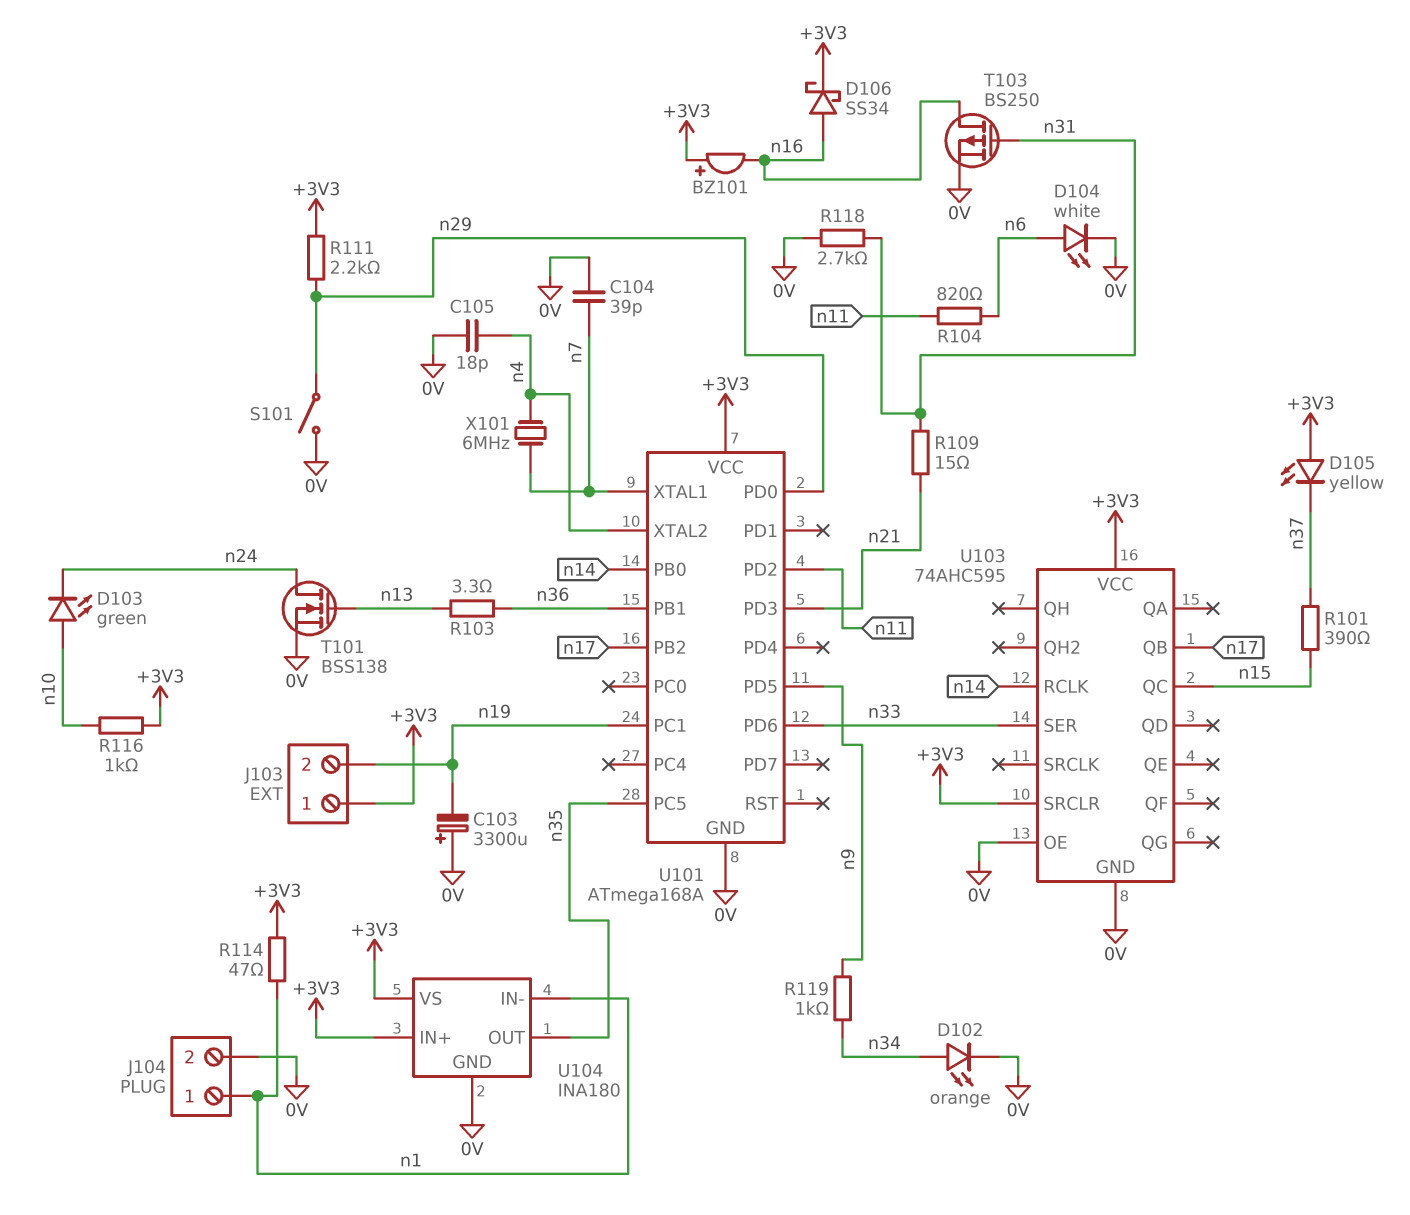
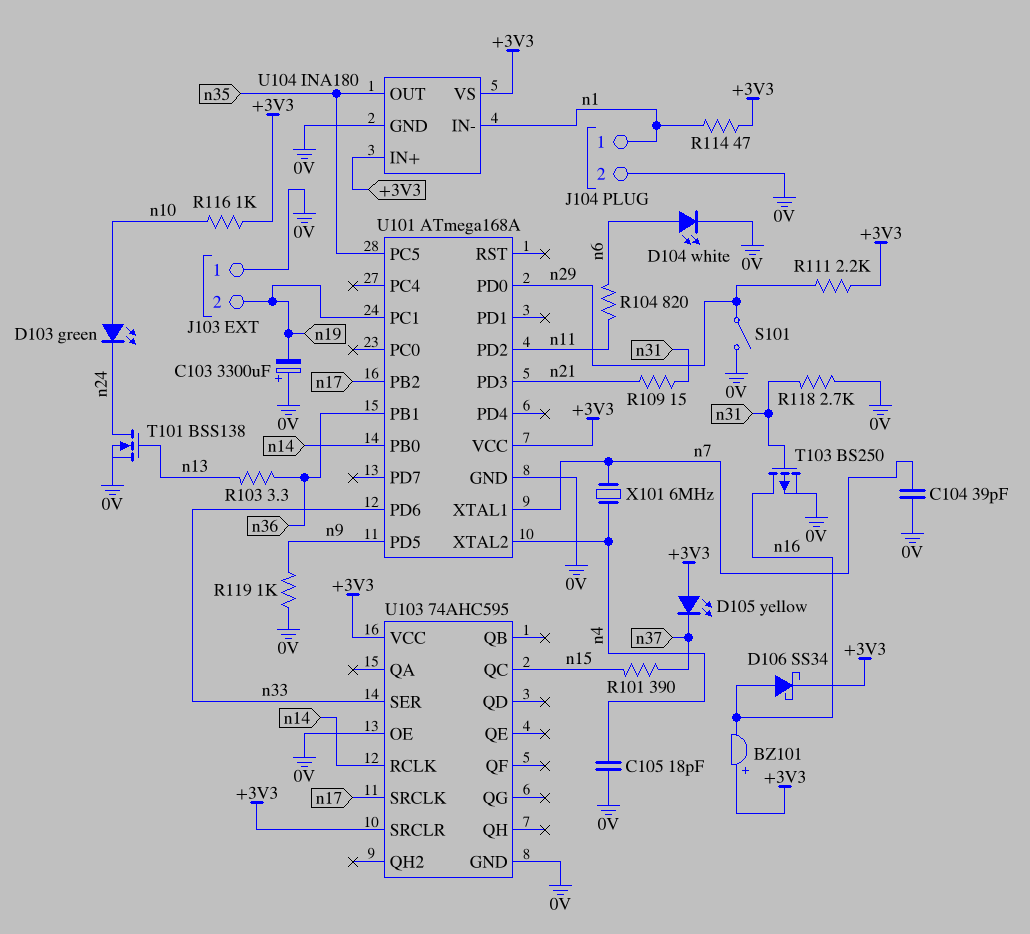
D102: LED orange (A n34, K 0V) -> none
J103 pin 1: +3V3 -> 0V
R119: 1k (n9, n34) -> 1k (0V, n9)
U103 pin QB: n17 -> none
U103 pin SRCLK: none -> n17

